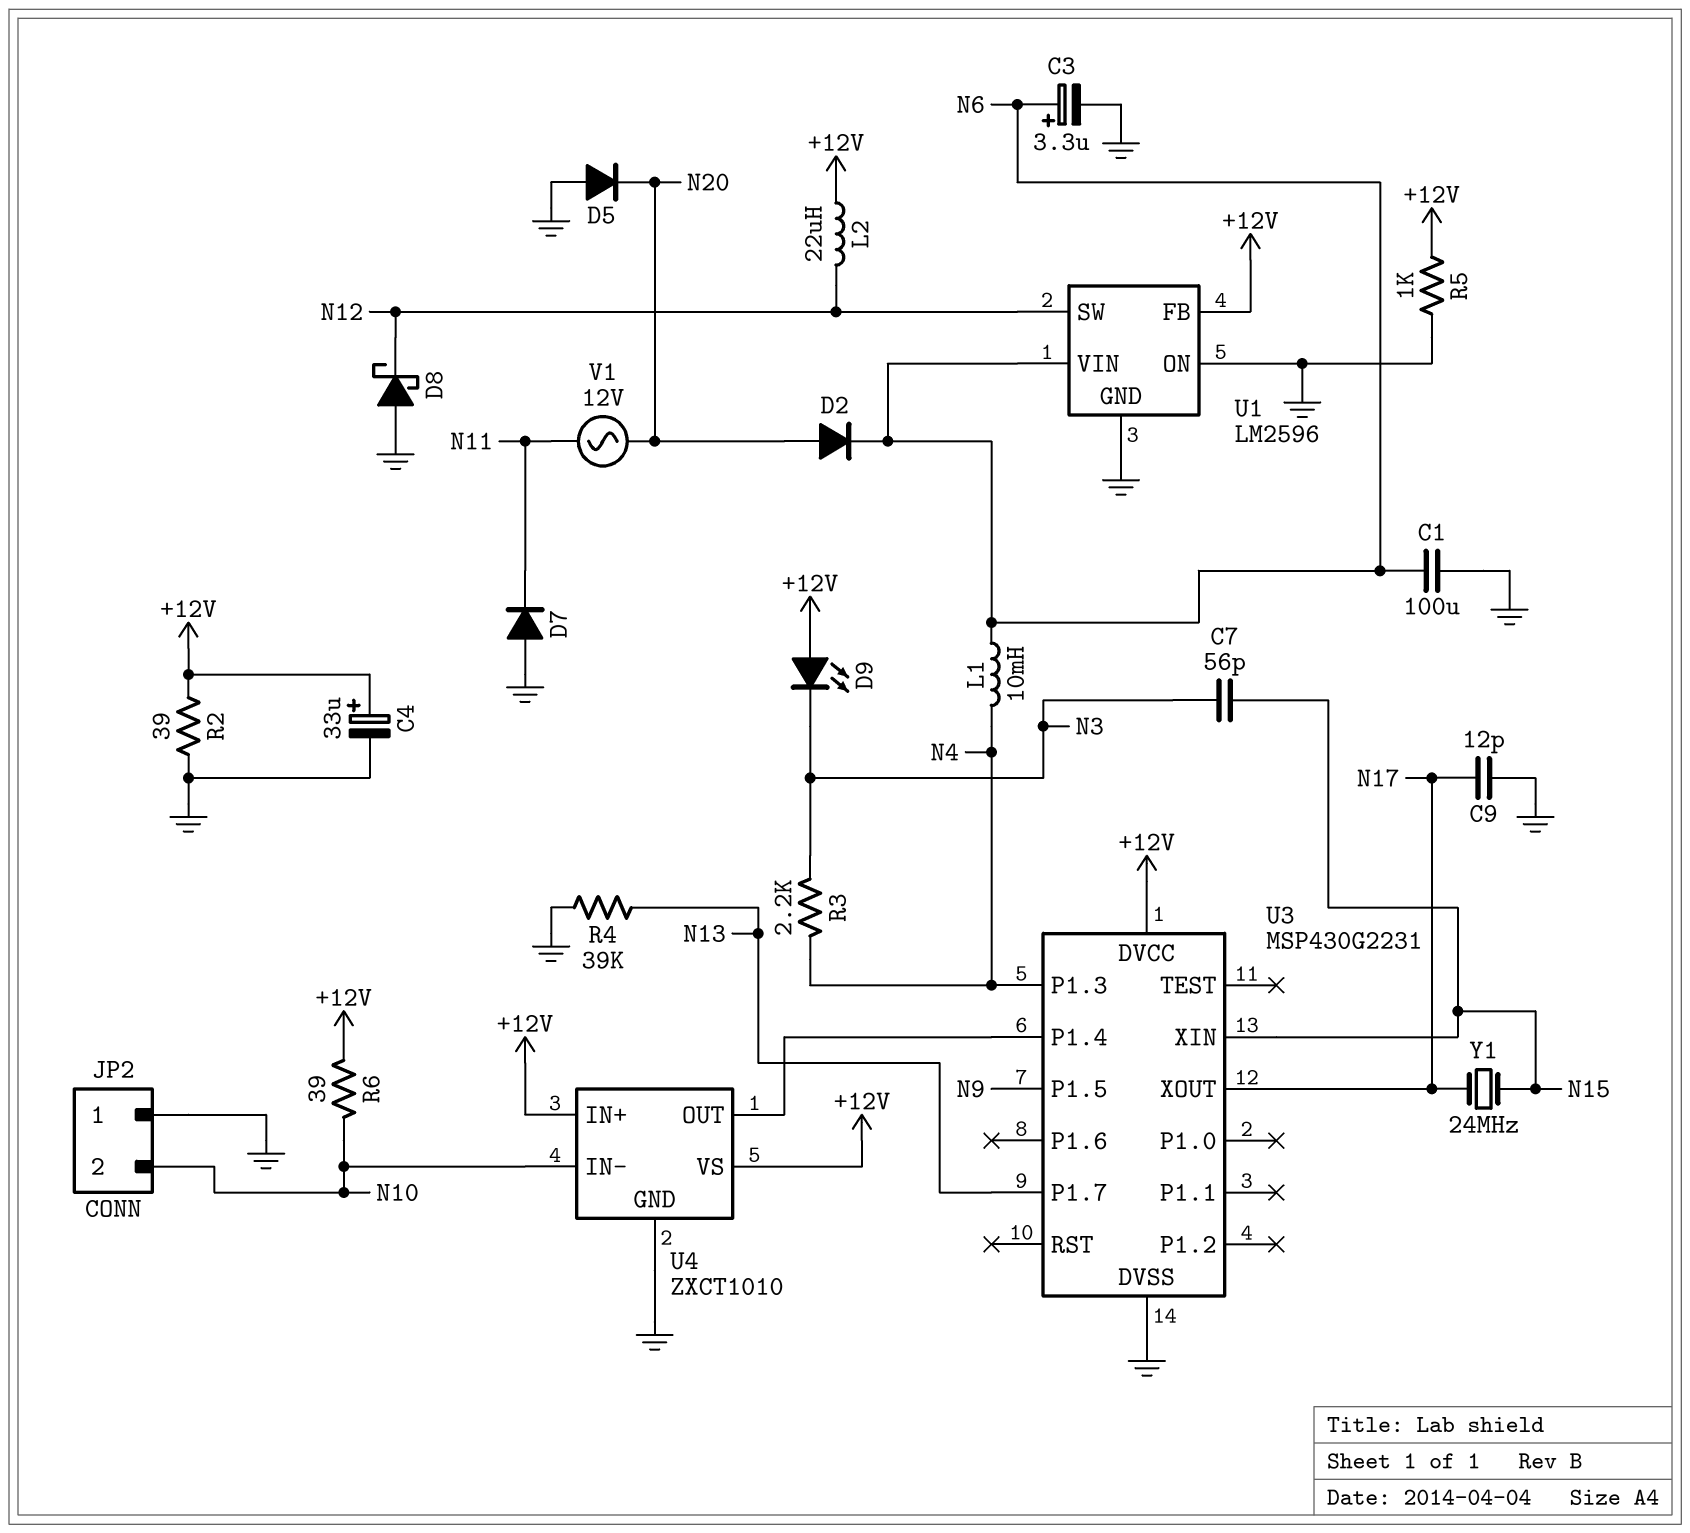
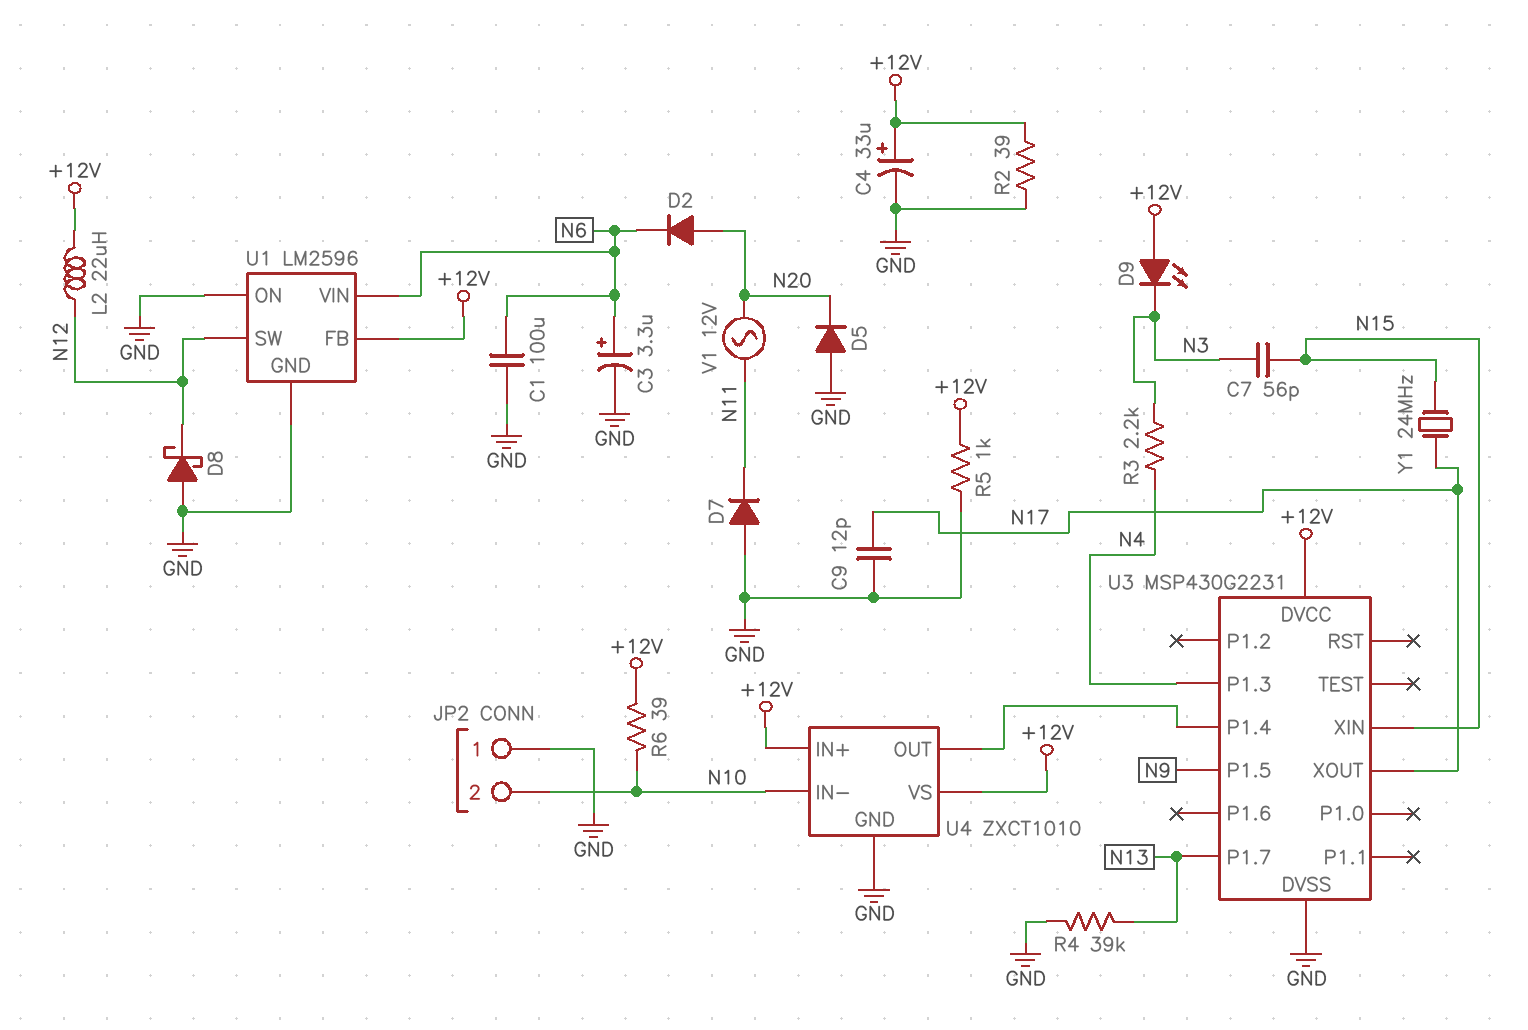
L1: 10mH (N4, N6) -> none

